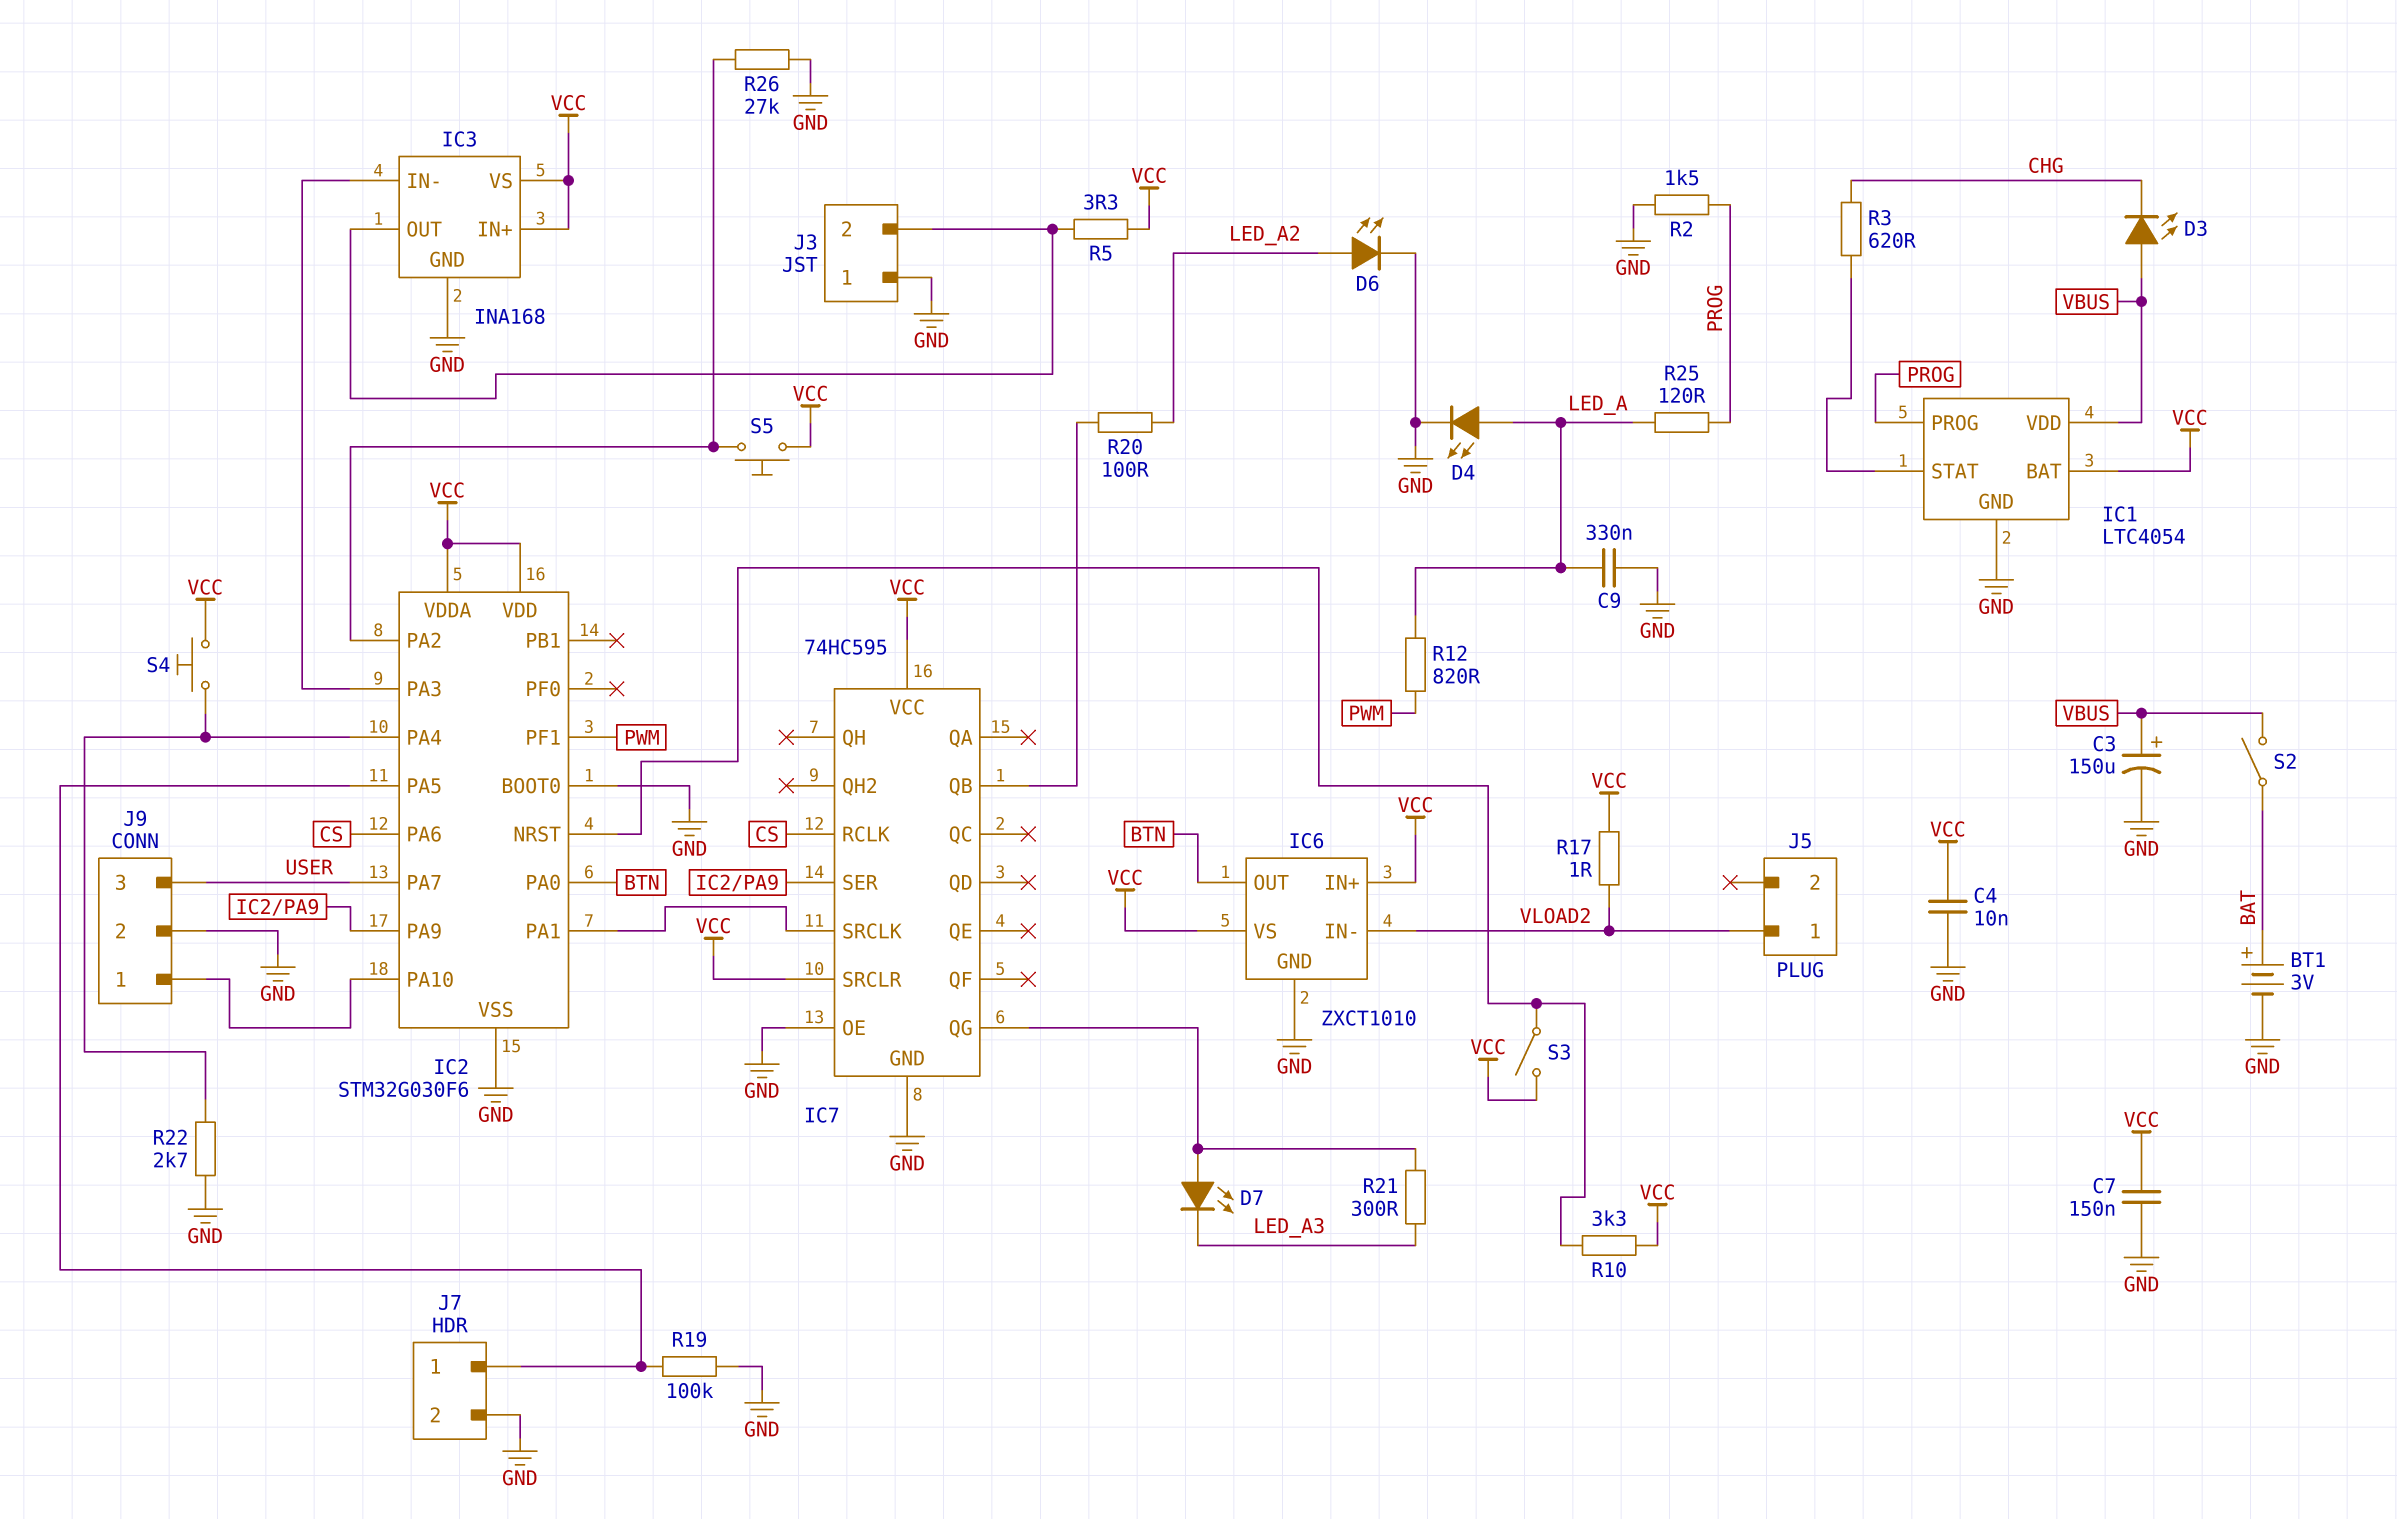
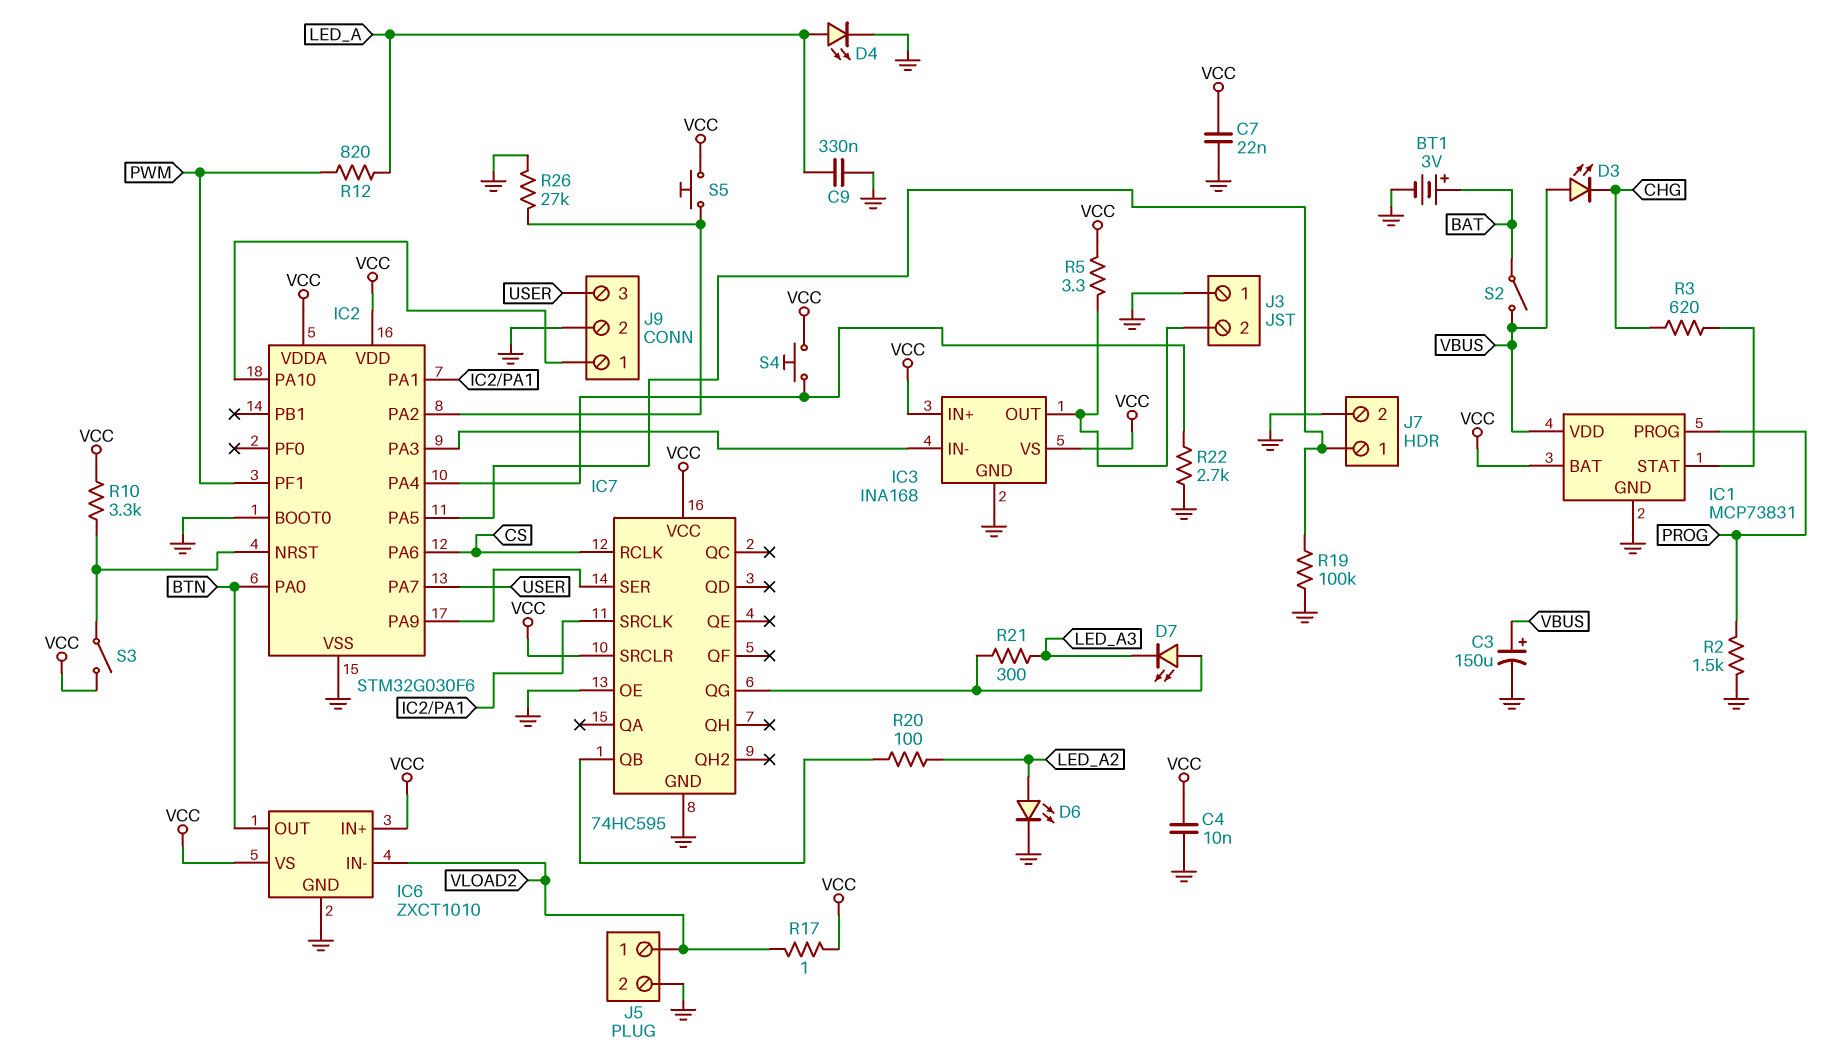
C7: 150nF (GND, VCC) -> 22nF (GND, VCC)
IC1: LTC4054 -> MCP73831
J5 pin 2: none -> GND
R25: 120 (LED_A, PROG) -> none

